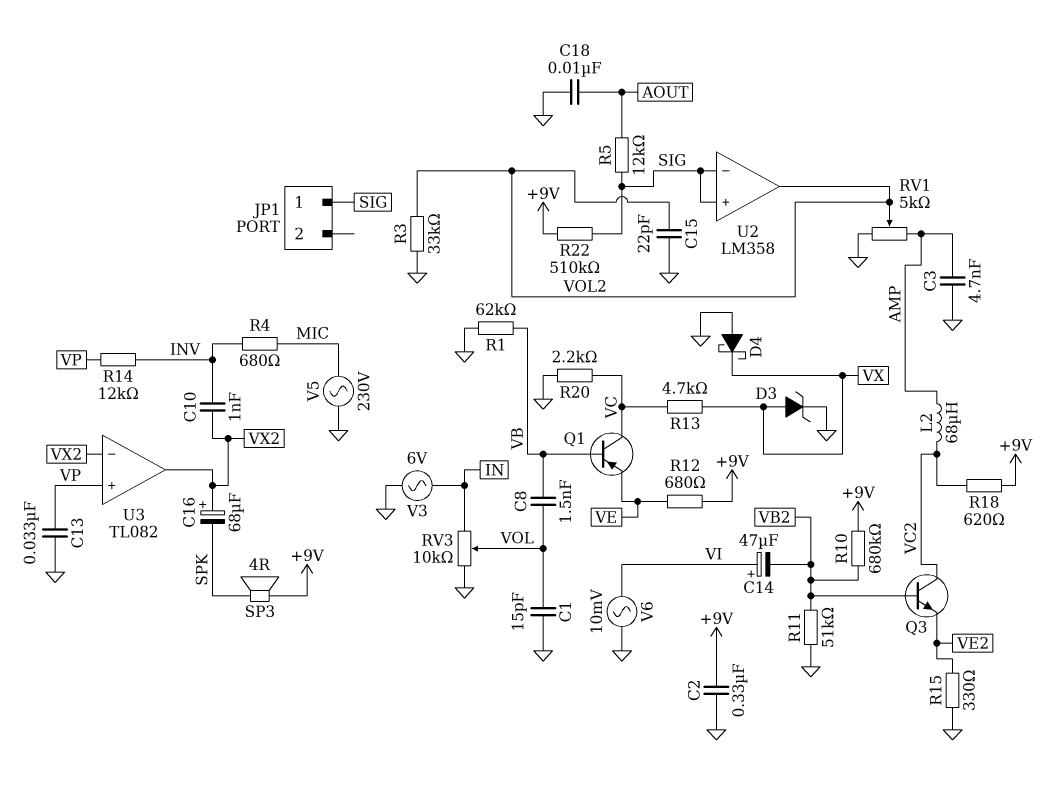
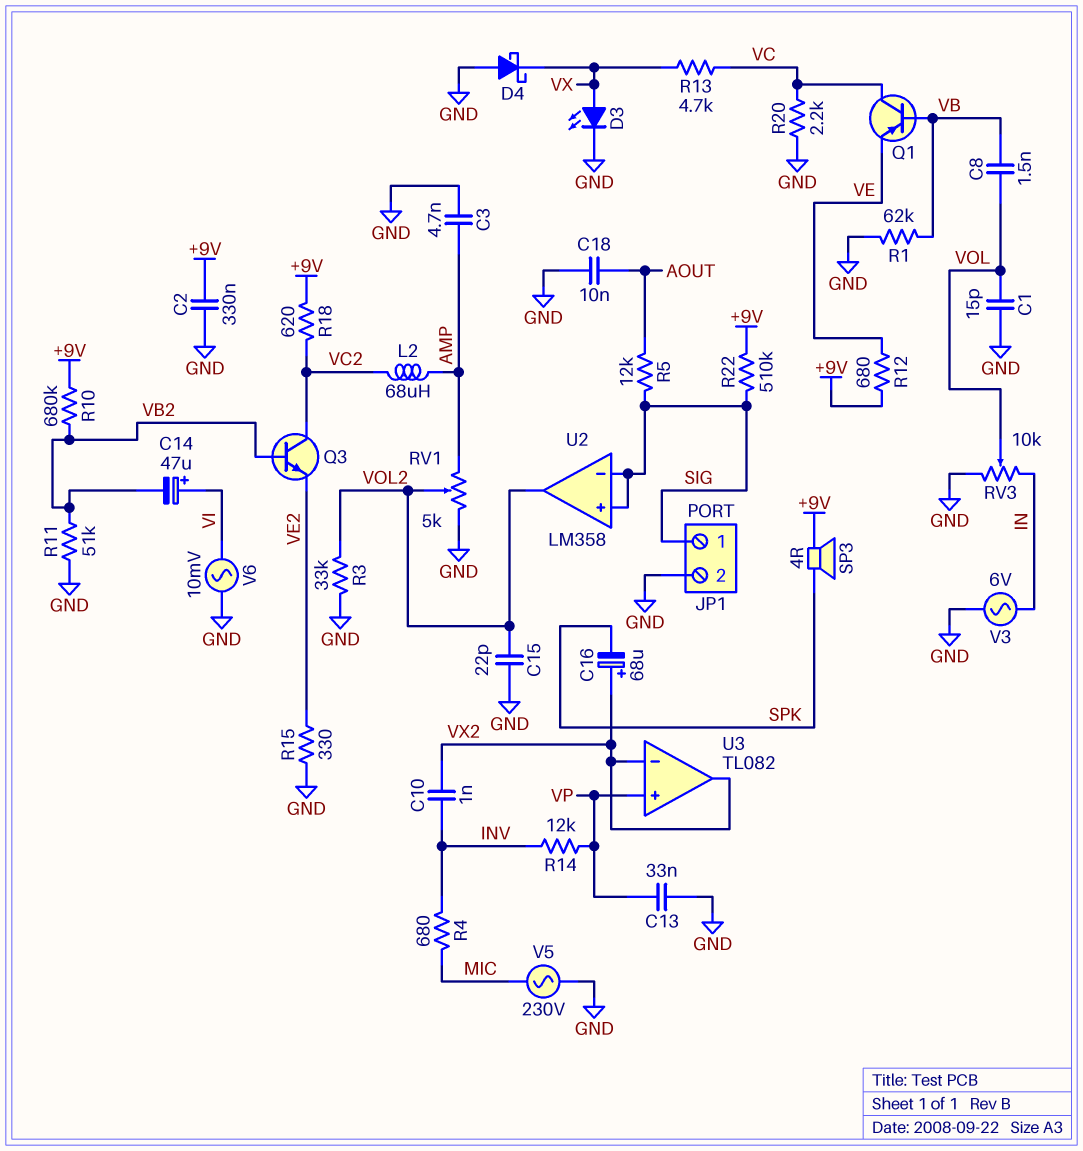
D3: zener (A VX, K GND) -> LED (A VX, K GND)
JP1 pin 2: none -> GND

